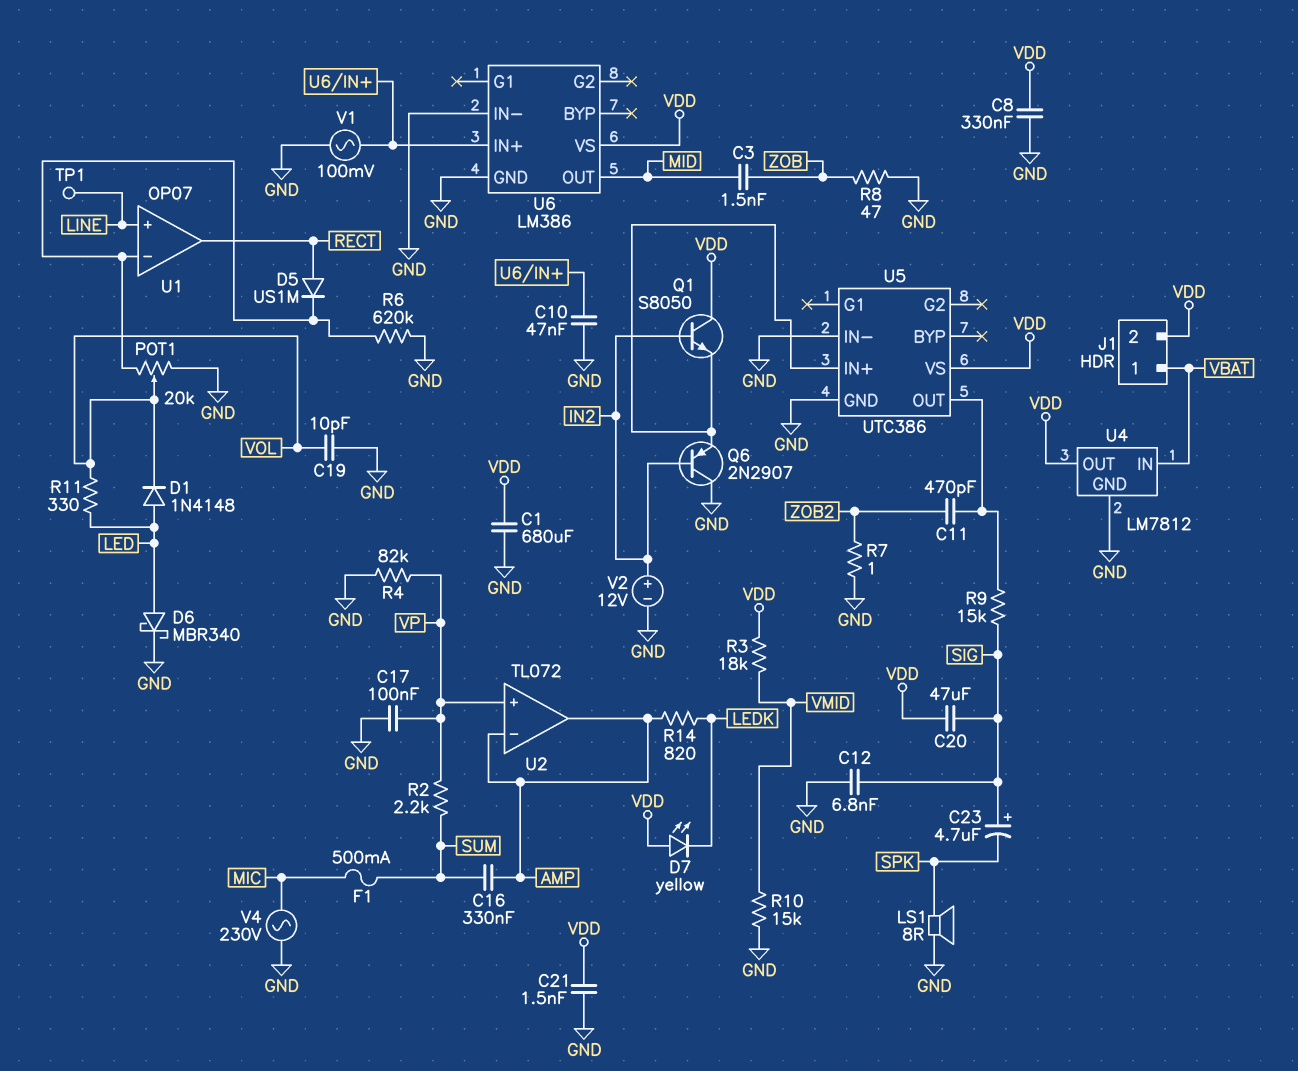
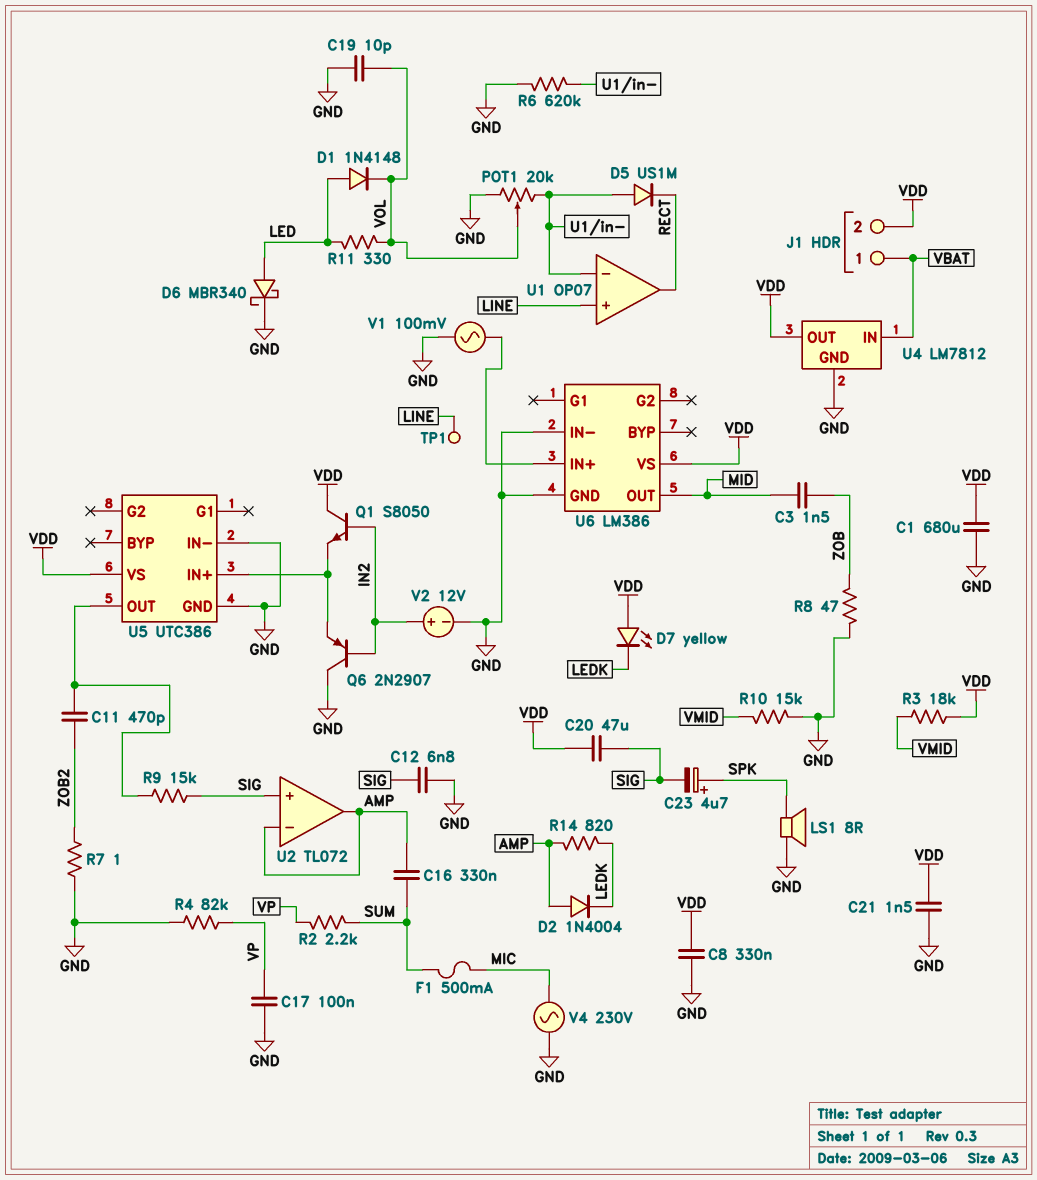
C10: 47nF (GND, U6/IN+) -> none
C23: 4.7uF (plus SIG, minus SPK) -> 4.7uF (plus SPK, minus SIG)
D2: none -> diode 1N4004 (A AMP, K LEDK)
D5: diode US1M (A RECT, K U1/in-) -> diode US1M (A U1/in-, K RECT)
U2 pin in+: VP -> SIG

